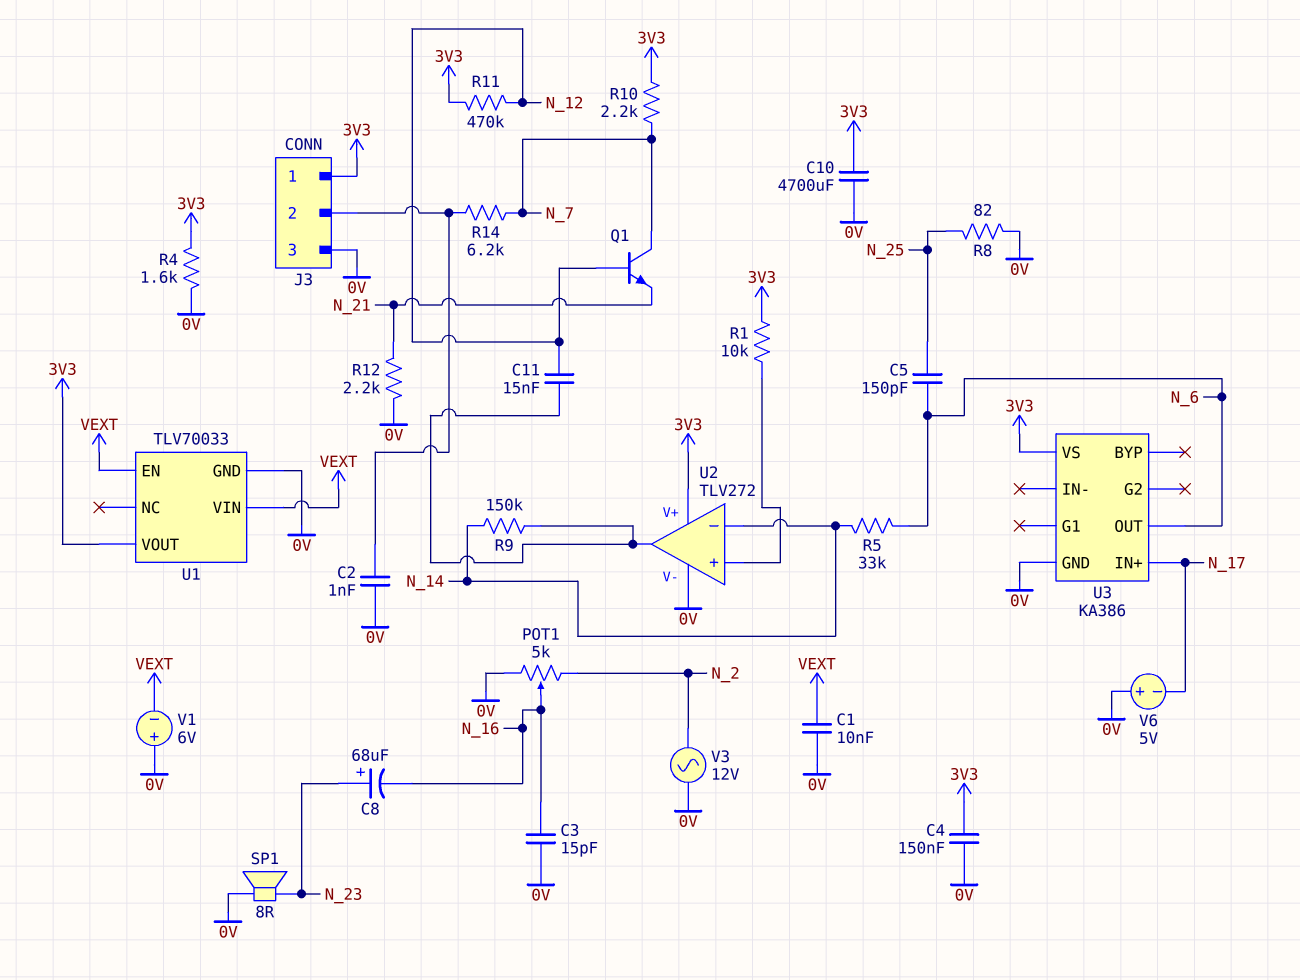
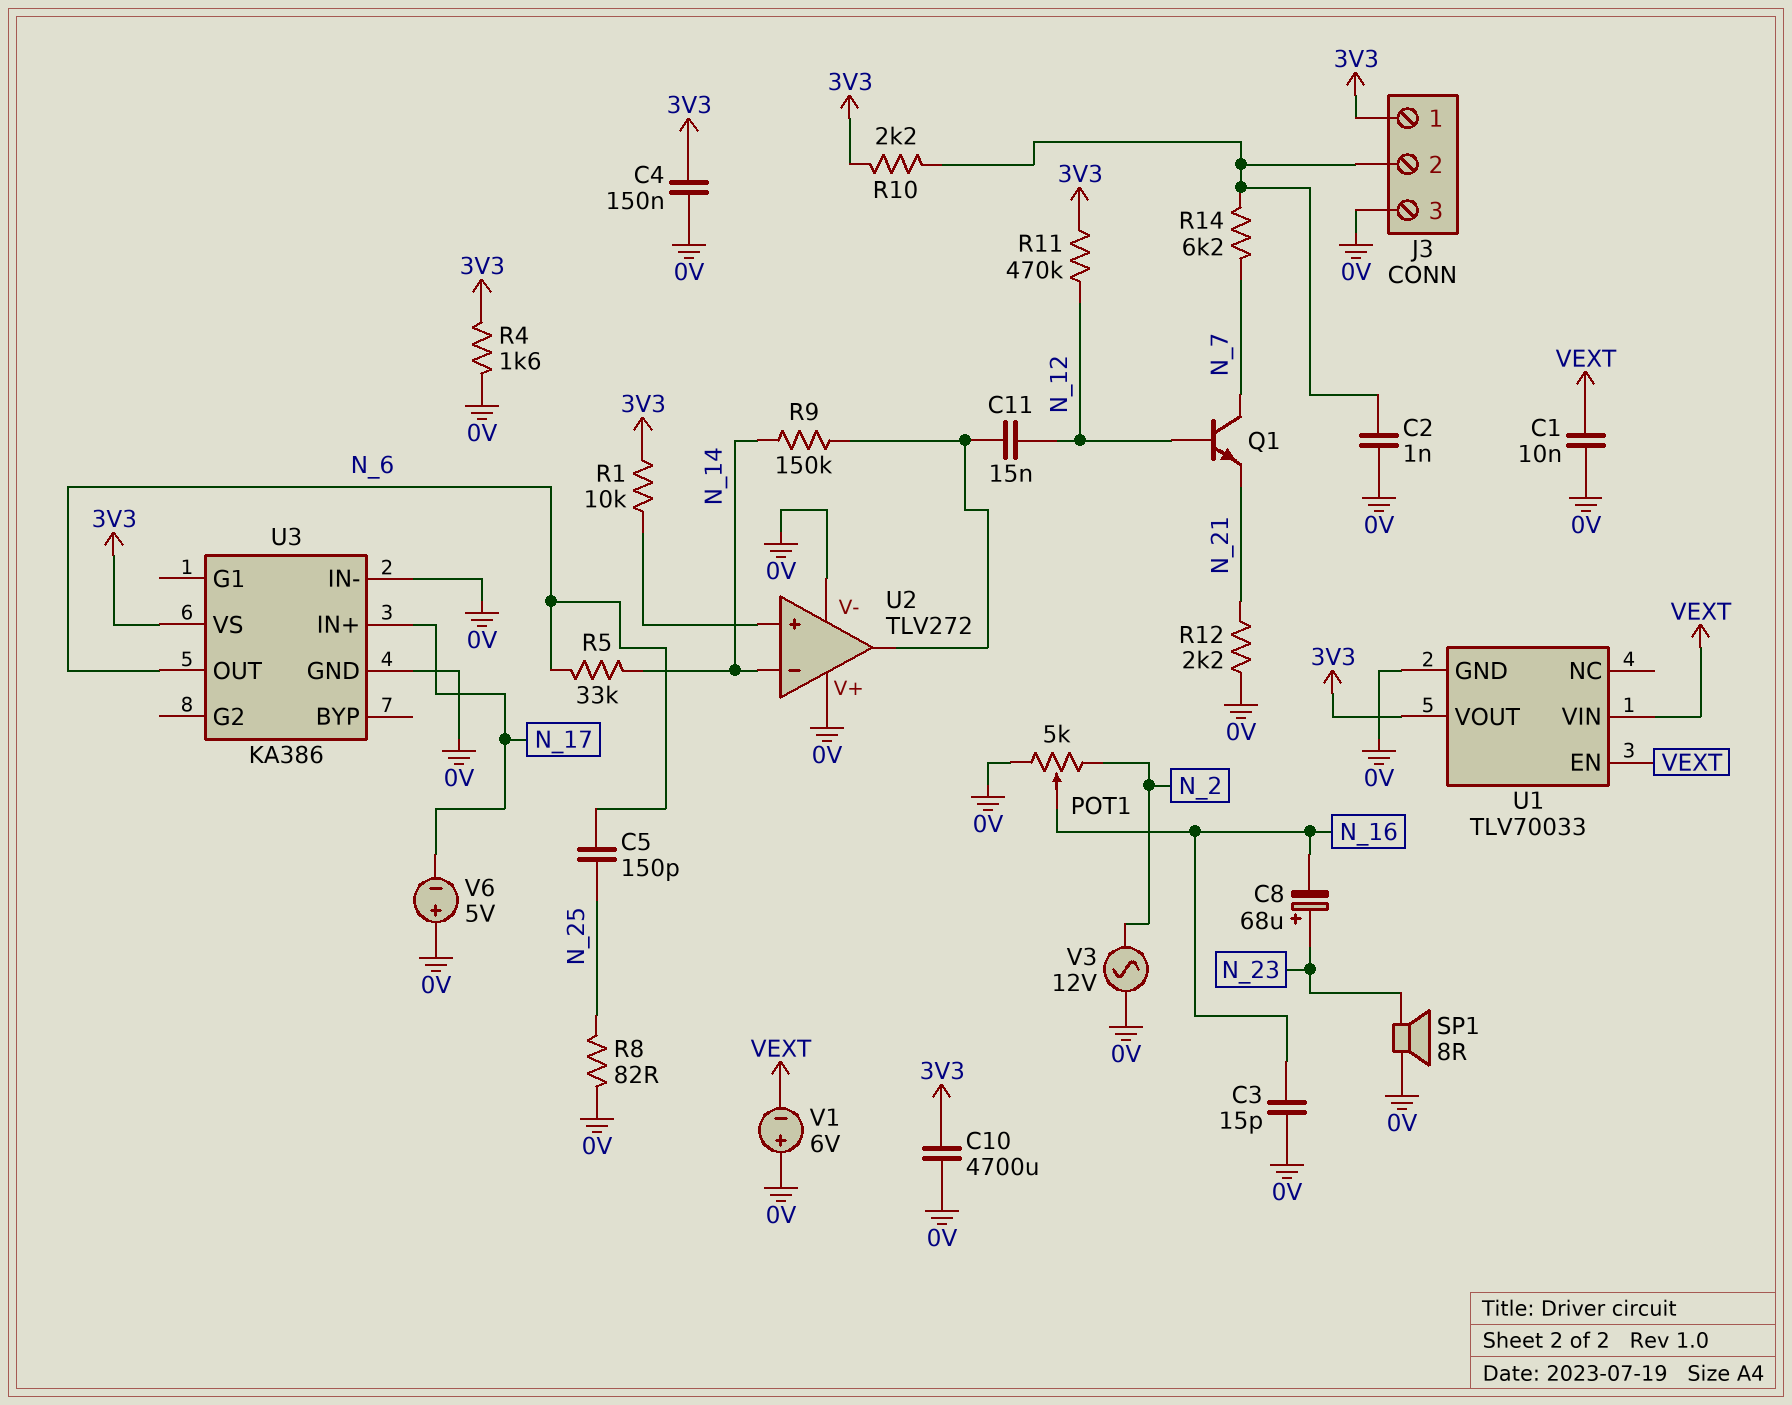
R10: 2.2k (3V3, N_7) -> 2.2k (3V3, J3/2)
U2 pin V+: 3V3 -> 0V
U3 pin IN-: none -> 0V

